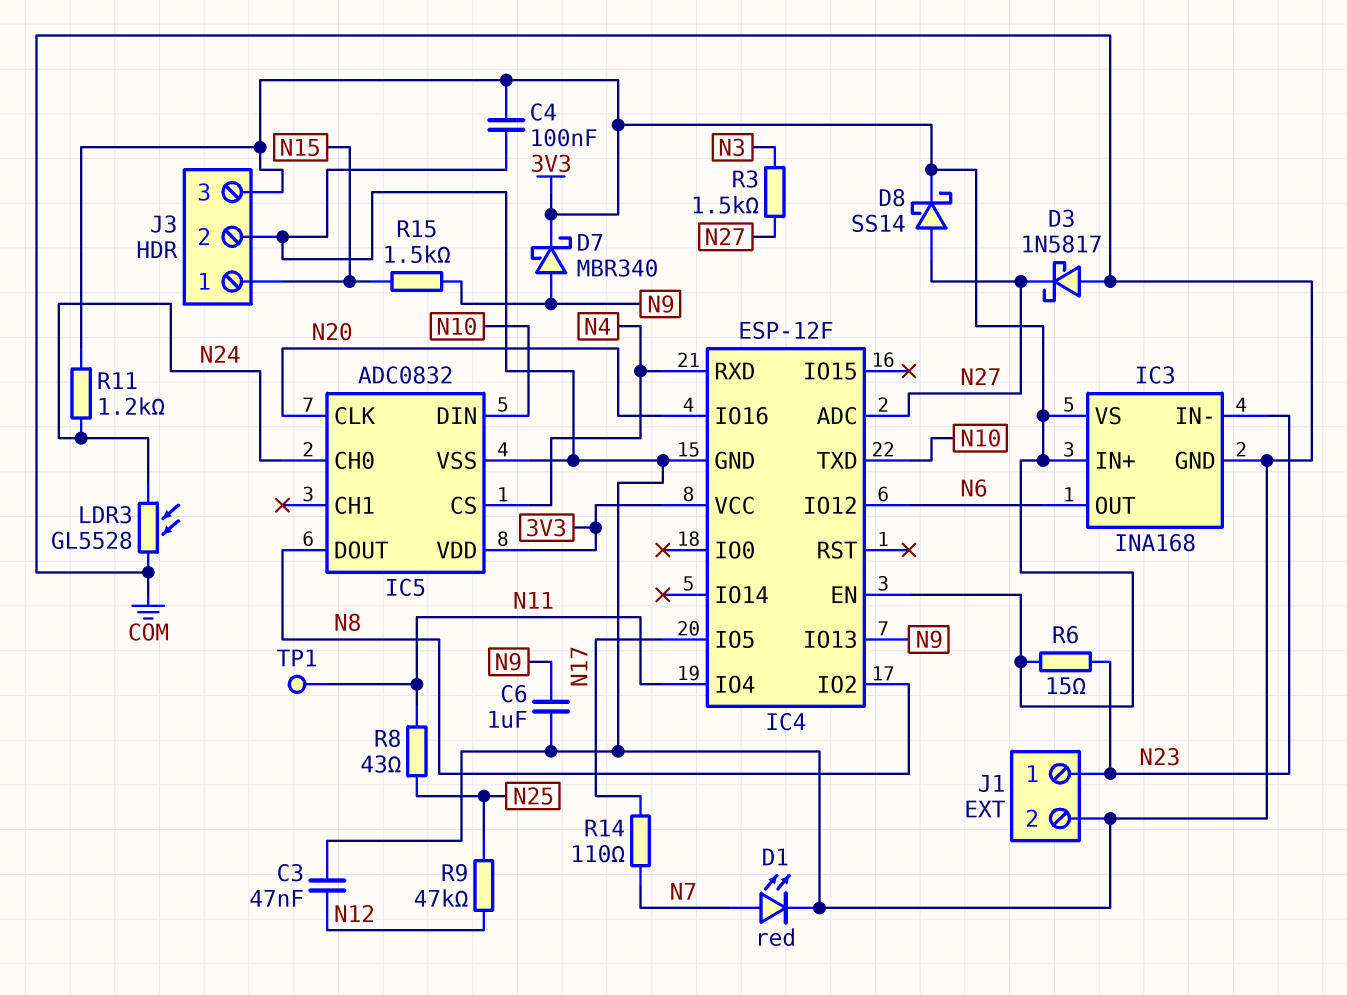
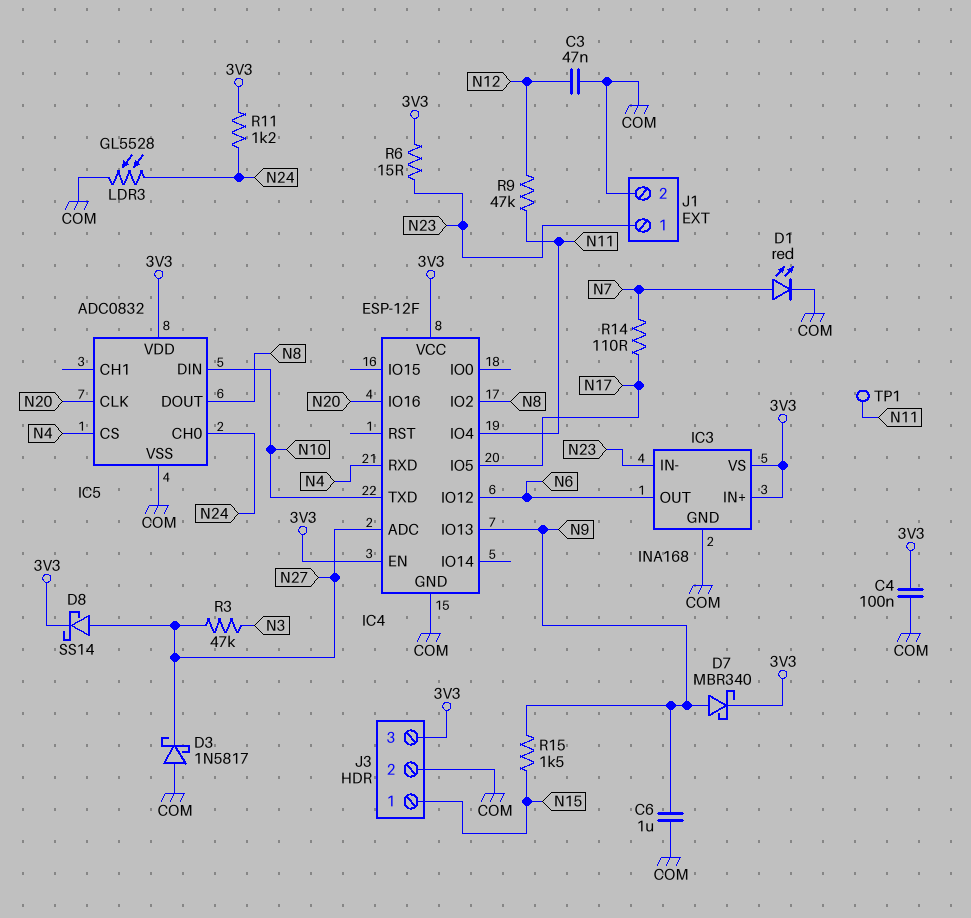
R3: 1.5k (N3, N27) -> 47k (N3, N27)
R8: 43 (N11, N25) -> none
R9: 47k (N12, N25) -> 47k (N11, N12)

